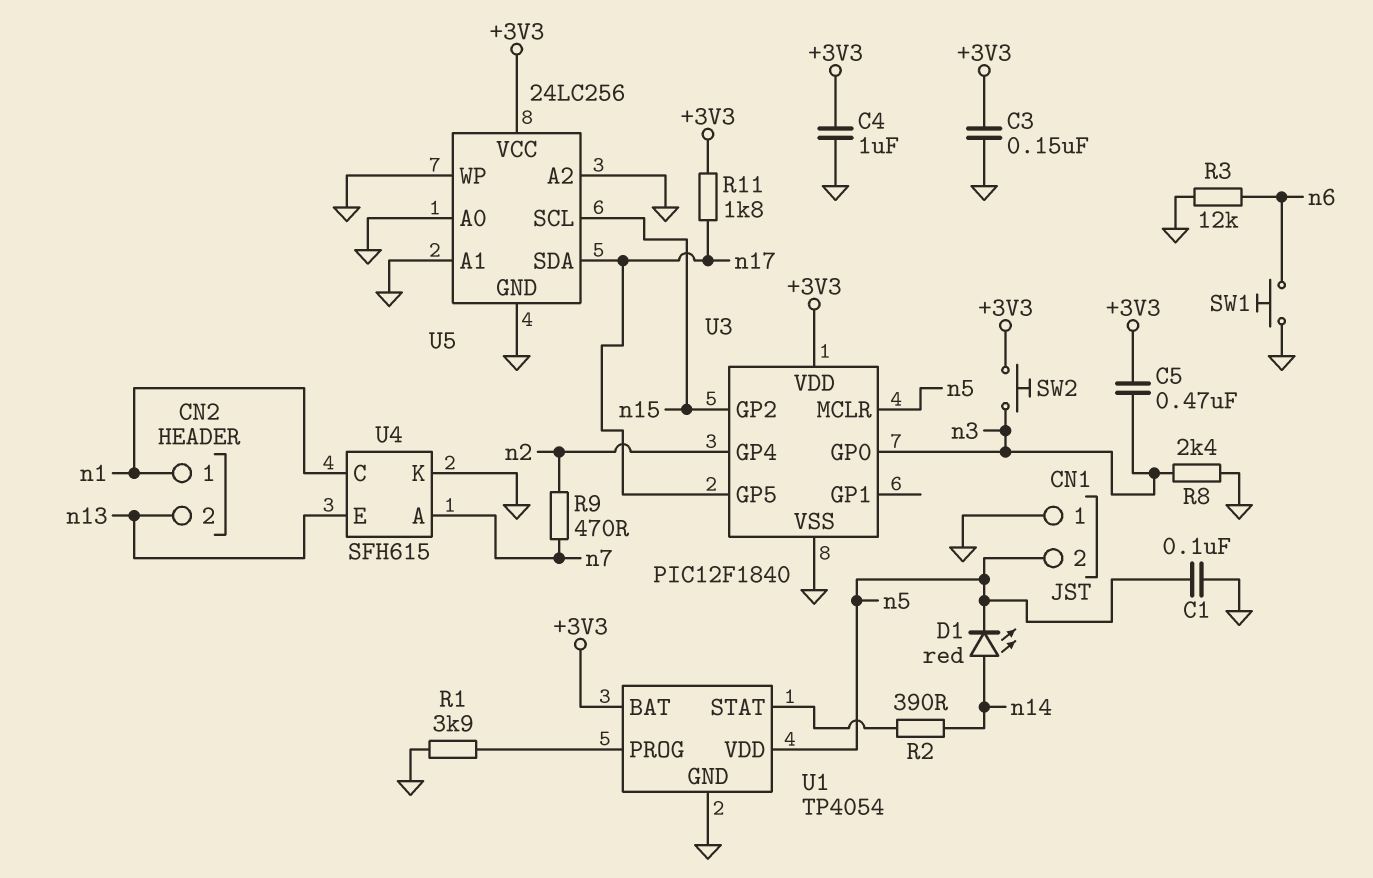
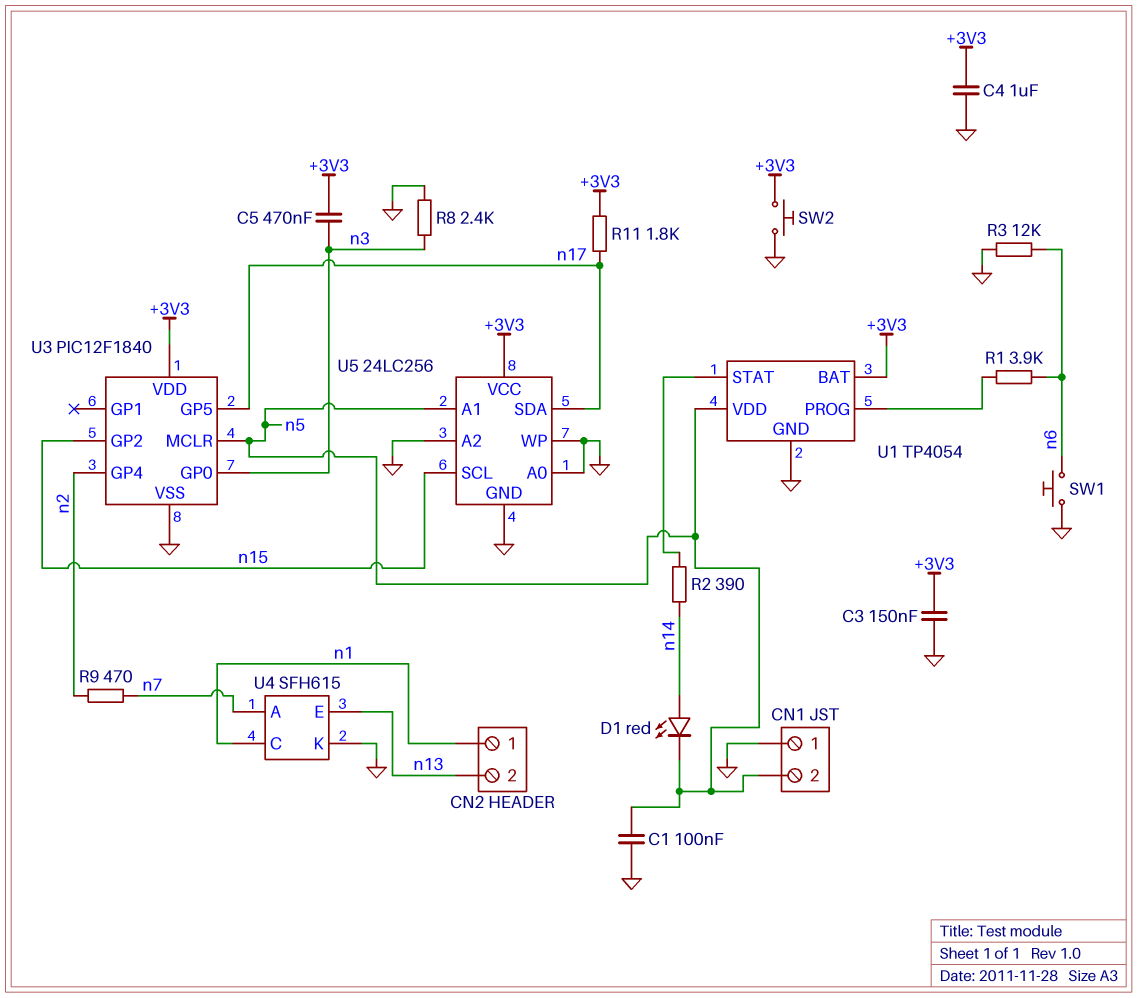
R1: 3.9k (GND, U1/PROG) -> 3.9k (U1/PROG, n6)
SW2: button (+3V3, n3) -> button (+3V3, GND)
U5 pin A1: GND -> n5

